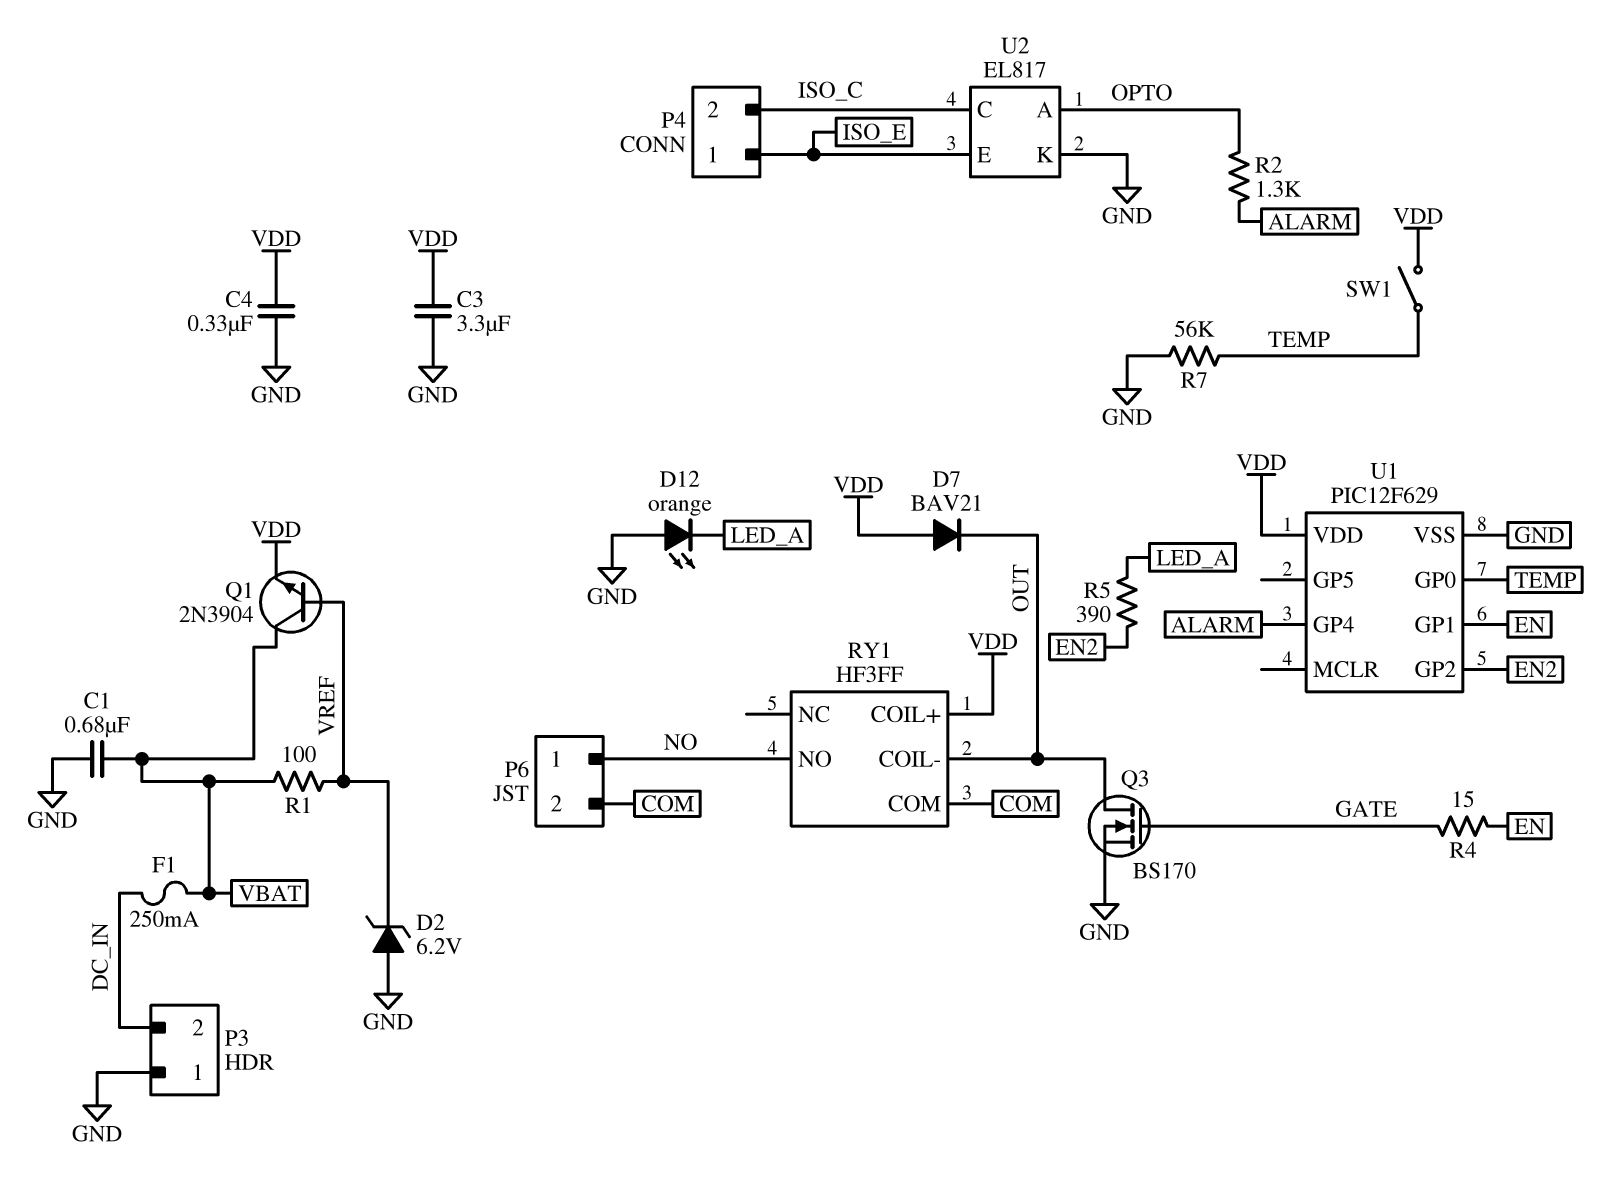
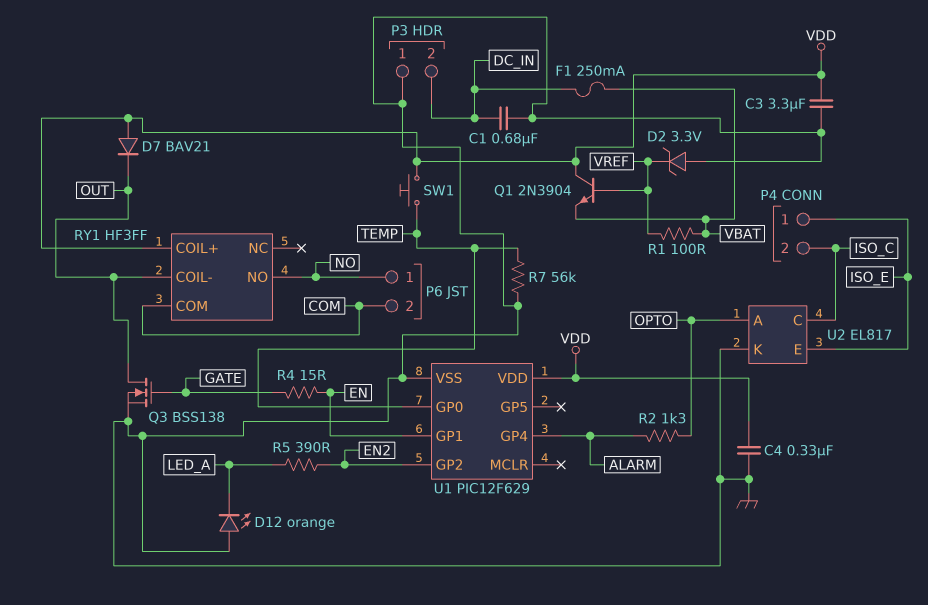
C1: 680nF (GND, VBAT) -> 680nF (DC_IN, GND)
D2: zener 6.2V (A GND, K VREF) -> zener 3.3V (A GND, K VREF)
Q1: NPN 2N3904 (B VREF, C VBAT, E VDD) -> NPN 2N3904 (B VREF, C VDD, E VBAT)
Q3: NMOS BS170 (G GATE, D OUT, S GND) -> NMOS BSS138 (G GATE, D OUT, S GND)
SW1: switch (TEMP, VDD) -> button (TEMP, VDD)

